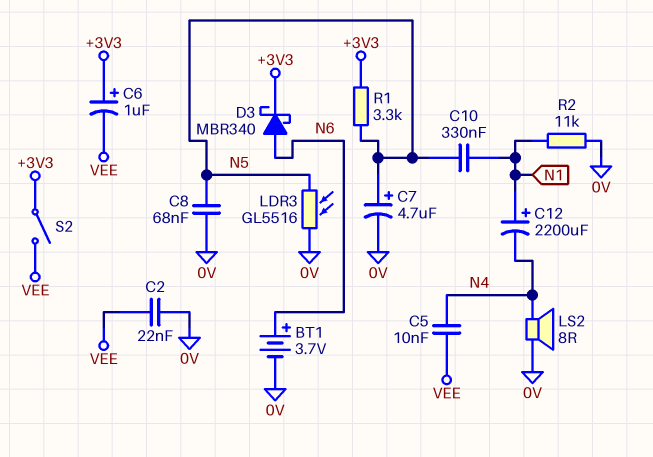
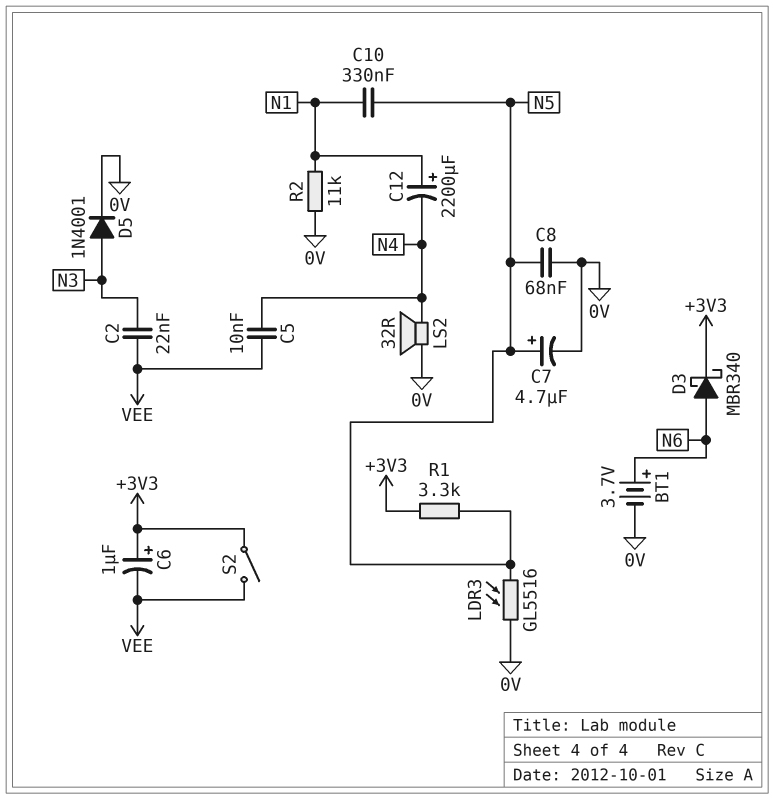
C2: 22nF (0V, VEE) -> 22nF (N3, VEE)
D5: none -> diode 1N4001 (A N3, K 0V)
LS2: speaker 8R (0V, N4) -> speaker 32R (0V, N4)

